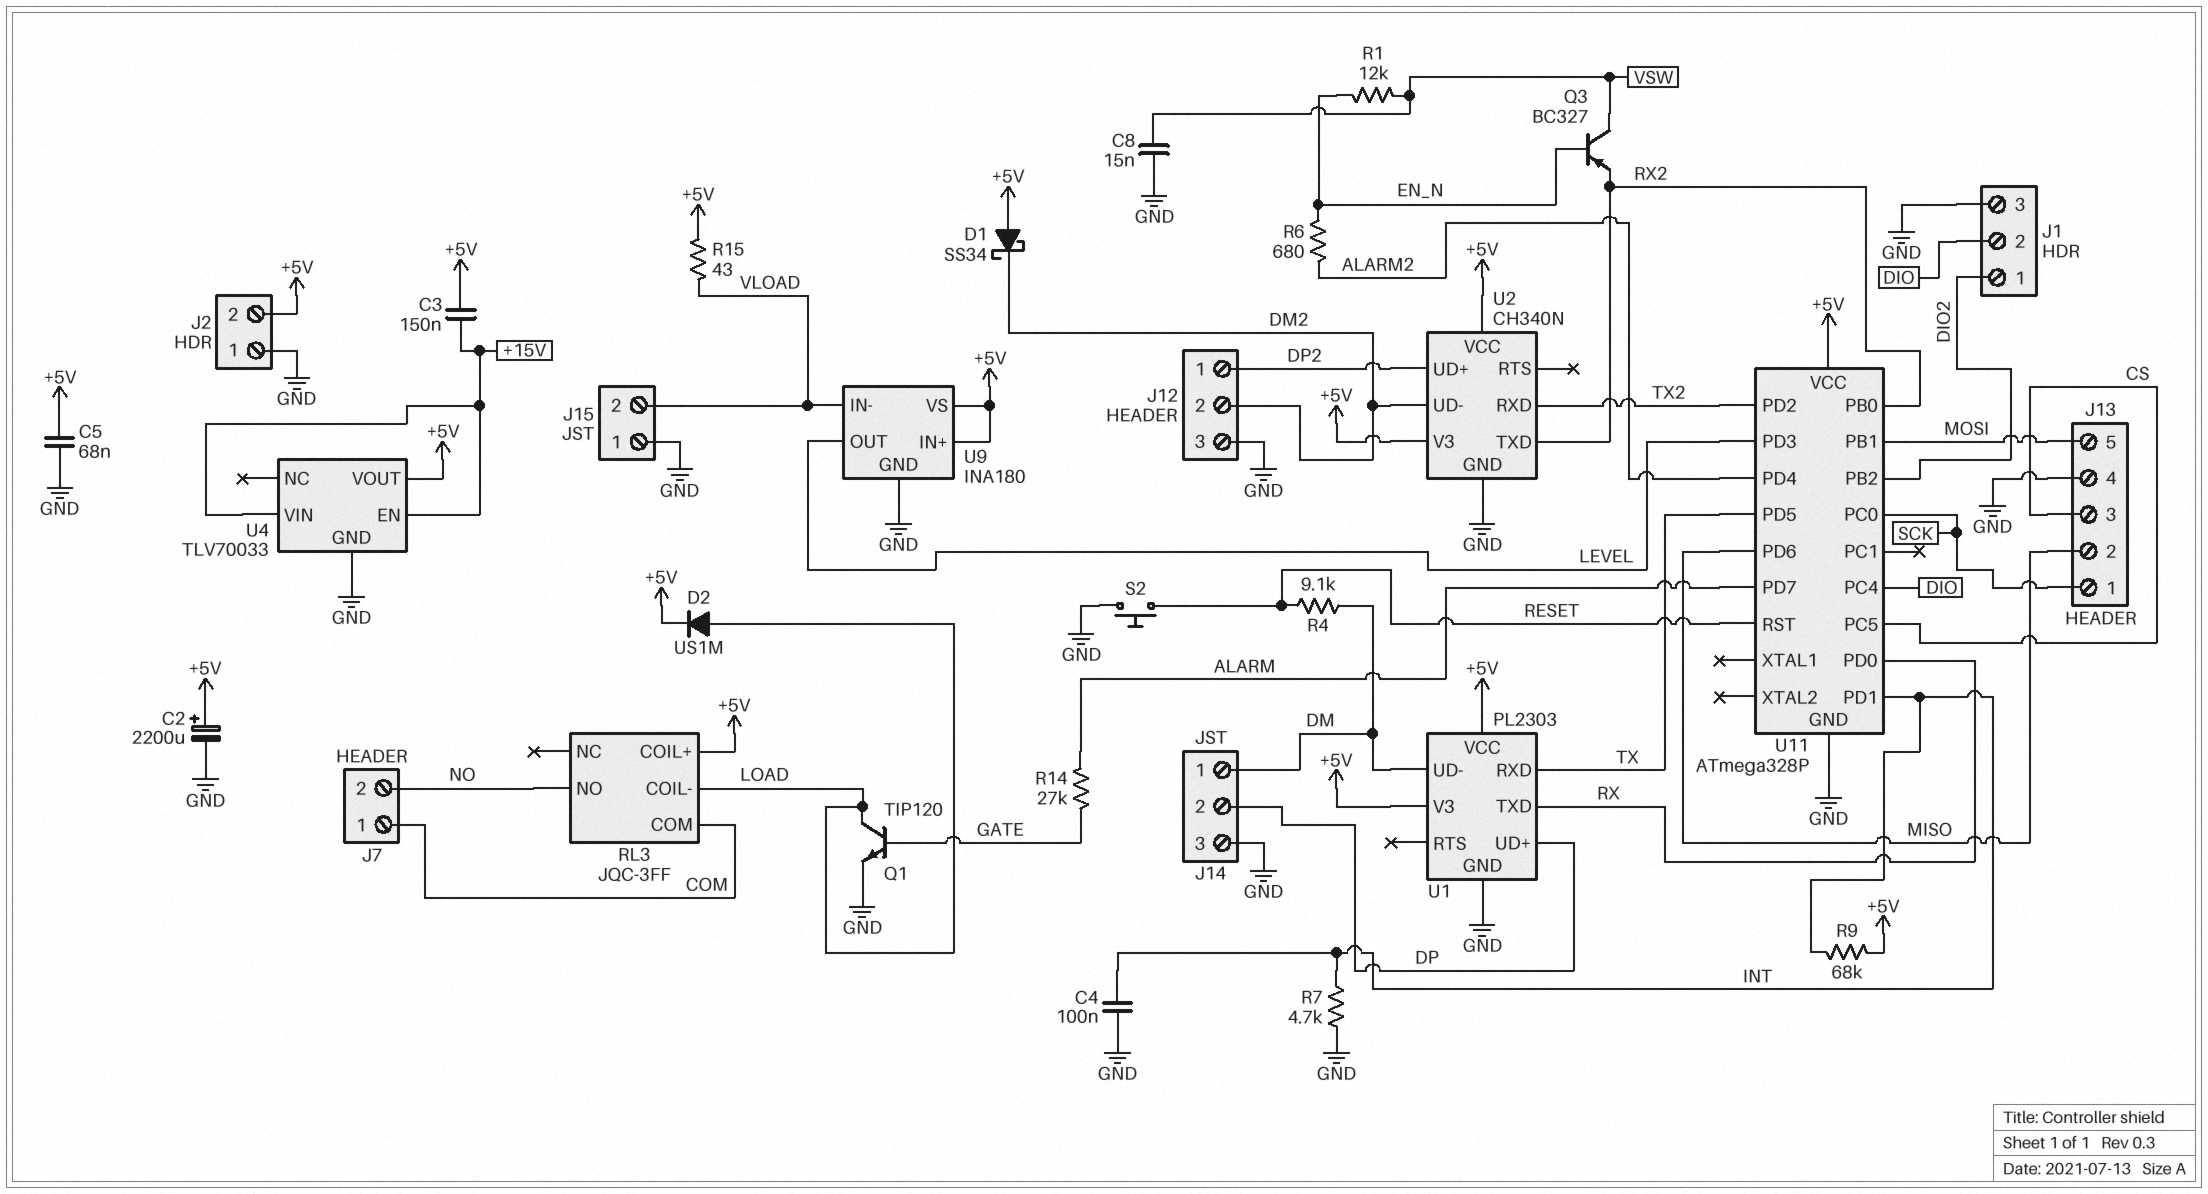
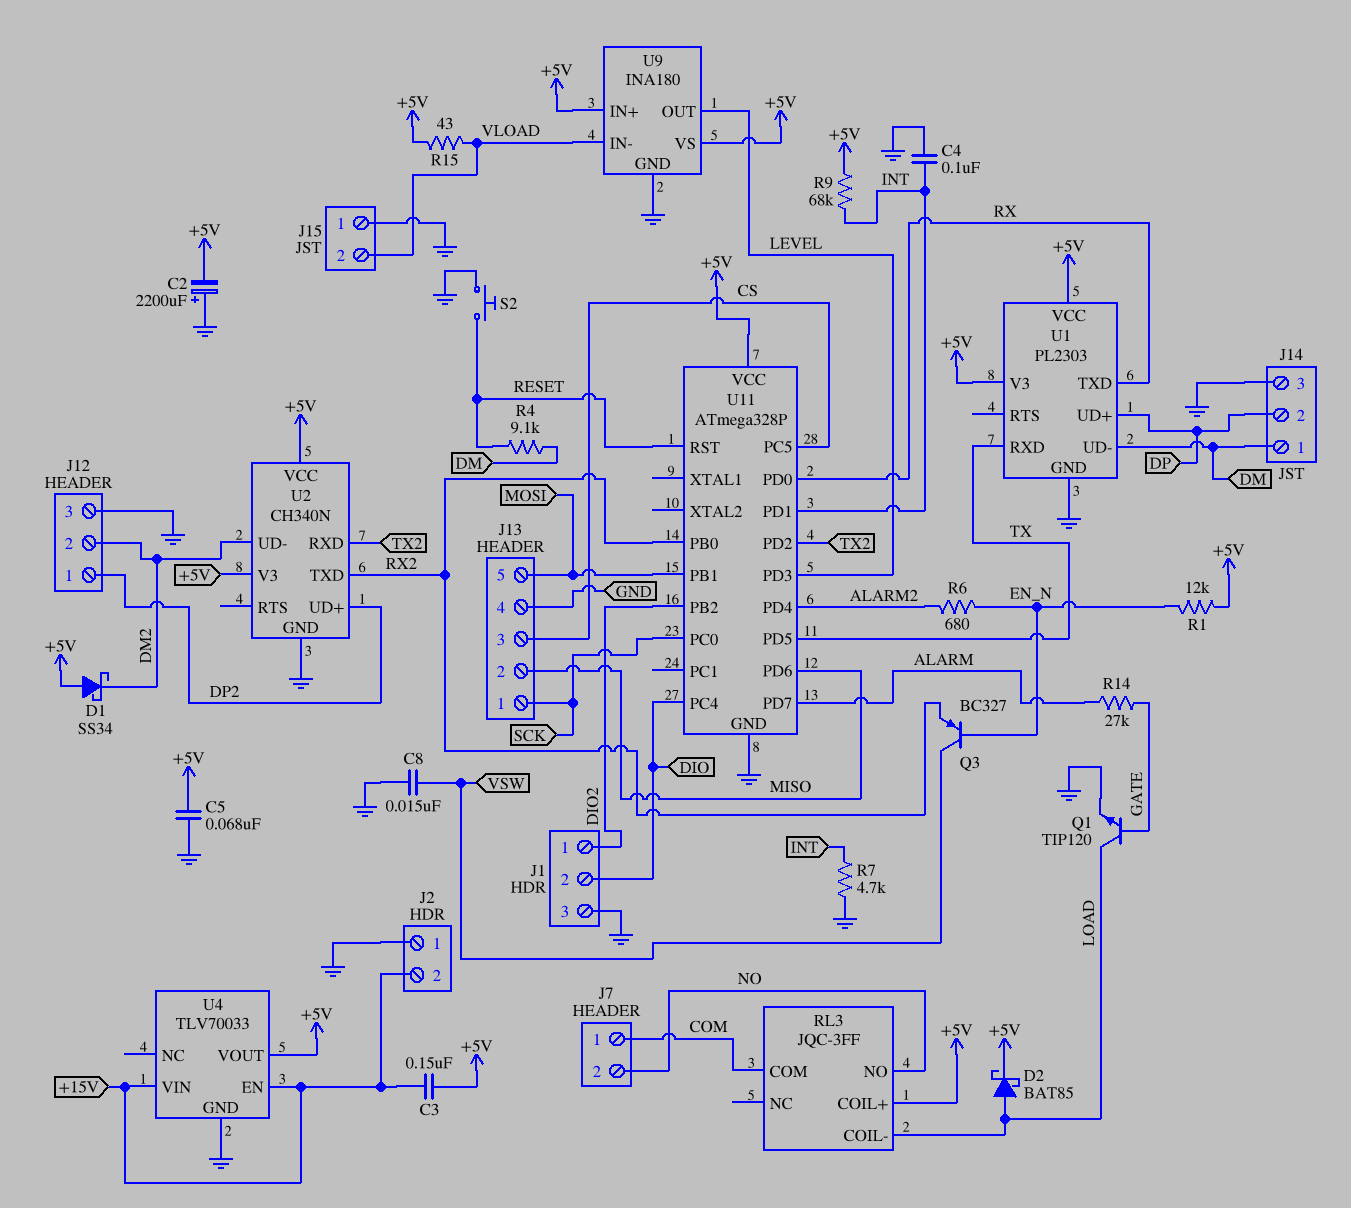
C2: 2200uF (plus +5V, minus GND) -> 2200uF (plus GND, minus +5V)
D2: diode US1M (A LOAD, K +5V) -> schottky BAT85 (A LOAD, K +5V)
J2 pin 2: +5V -> +15V
R1: 12k (EN_N, VSW) -> 12k (+5V, EN_N)

